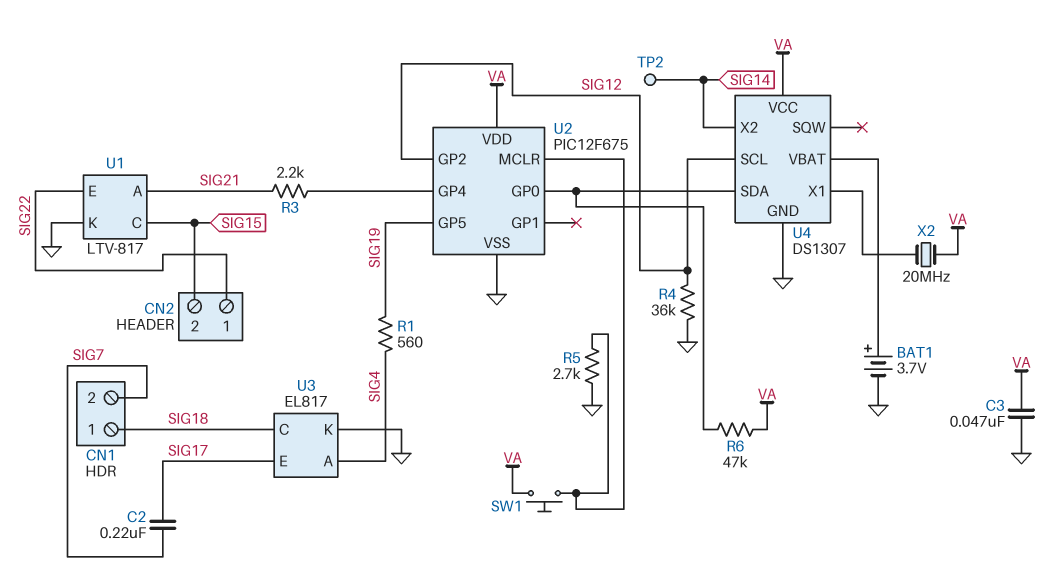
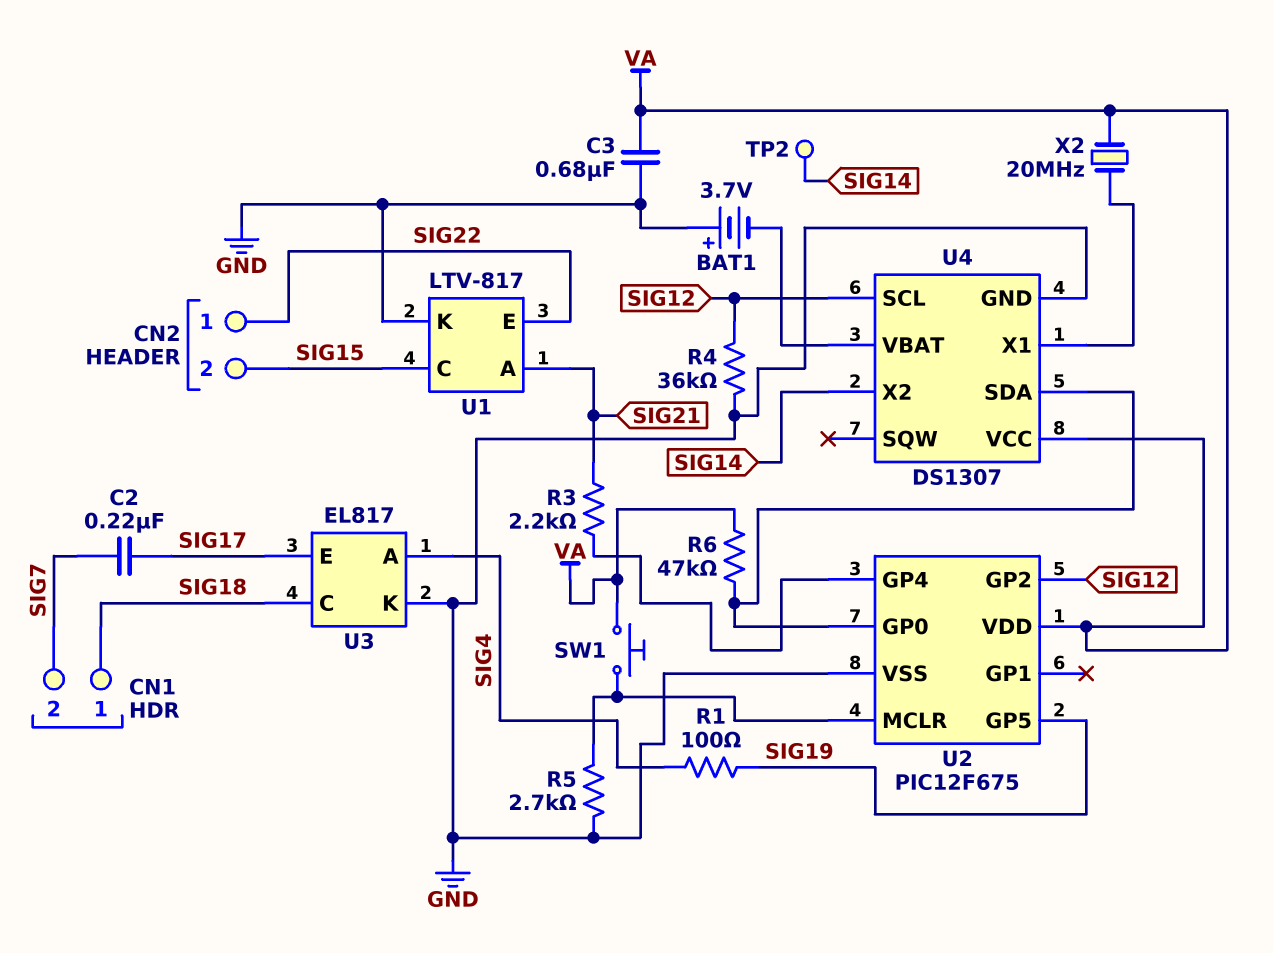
BAT1: 3.7V (plus U4/VBAT, minus GND) -> 3.7V (plus GND, minus U4/VBAT)
C3: 47nF (GND, VA) -> 680nF (GND, VA)
R1: 560 (SIG4, SIG19) -> 100 (SIG4, SIG19)

